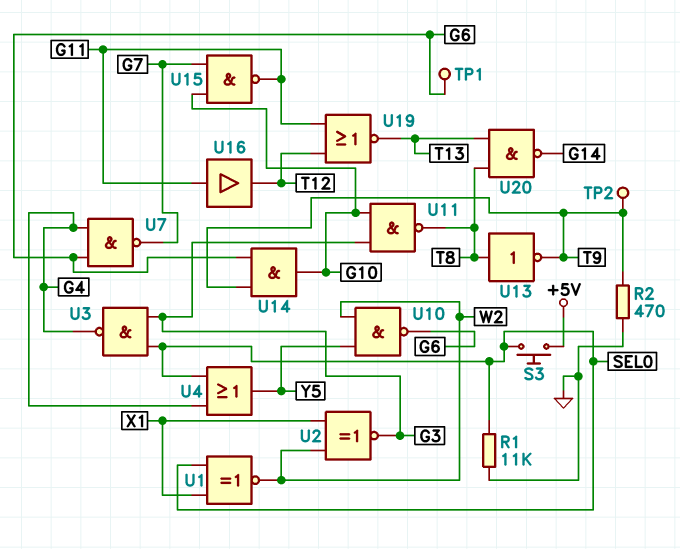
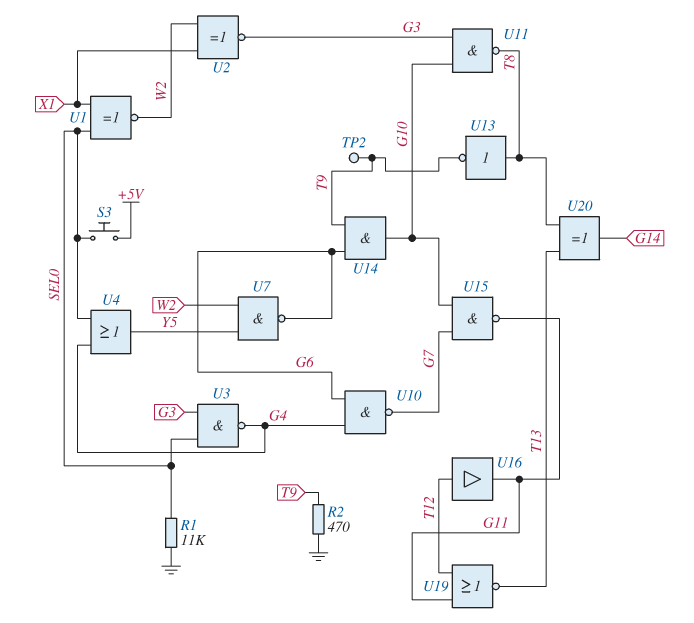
TP1: test point (G6) -> none
U7: NAND (in G4, in G6, out G7) -> NAND (in W2, in Y5, out G6)
U10: NAND (in W2, in Y5, out G6) -> NAND (in G4, in G6, out G7)
U16: buffer (in G11, out T12) -> buffer (in T12, out G11)
U20: NAND (in T8, in T13, out G14) -> XOR (in T8, in T13, out G14)

